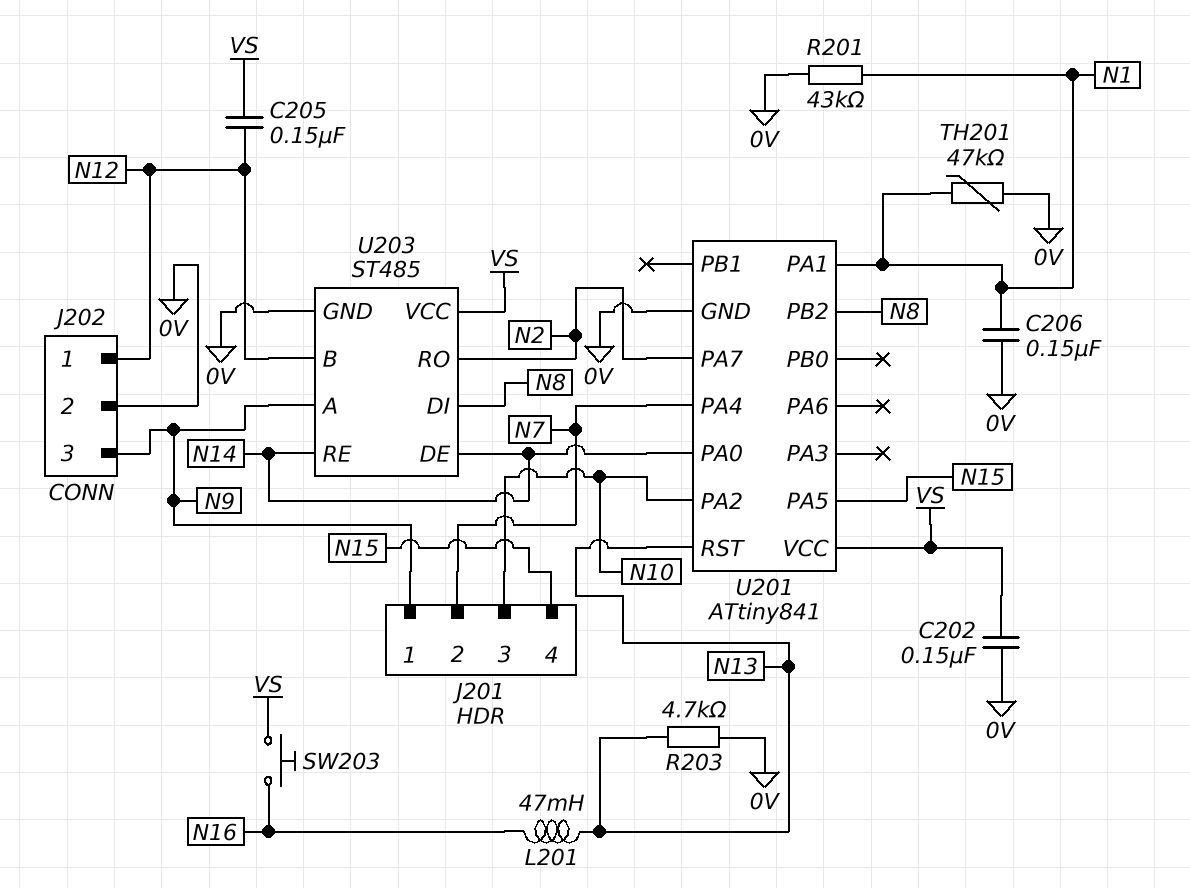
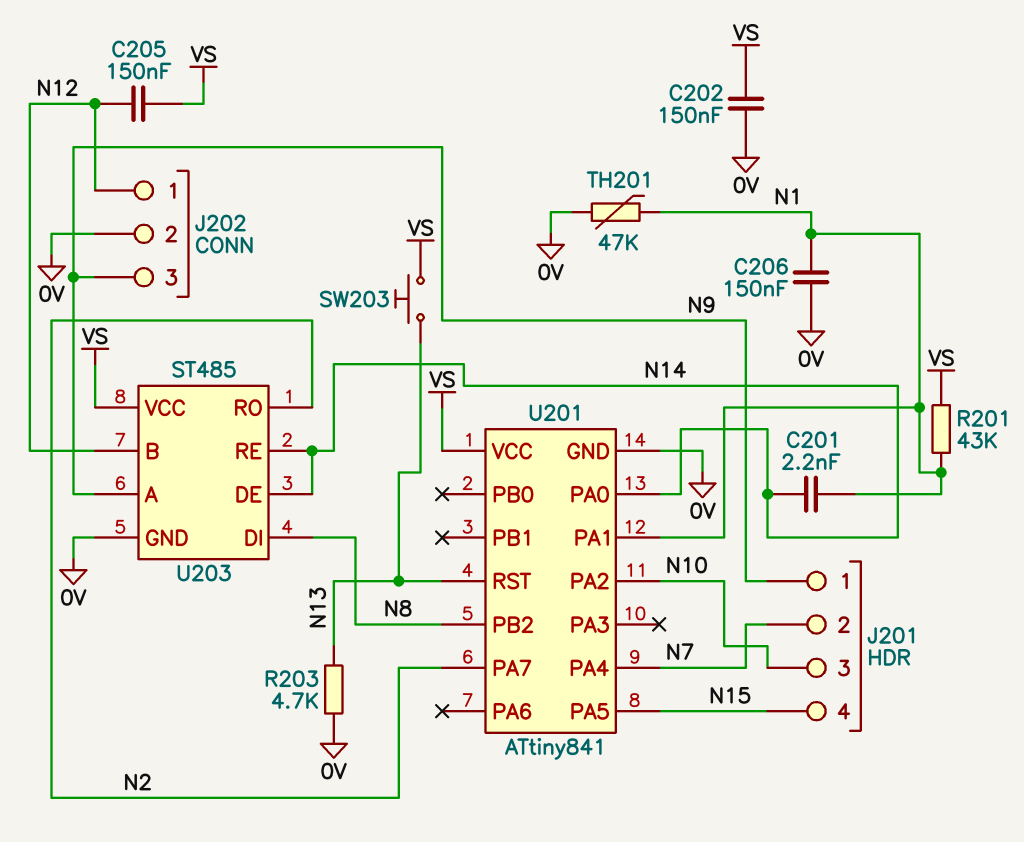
C201: none -> 2.2nF (N1, N14)
L201: 47mH (N13, N16) -> none
R201: 43k (0V, N1) -> 43k (N1, VS)
SW203: button (N16, VS) -> button (N13, VS)

